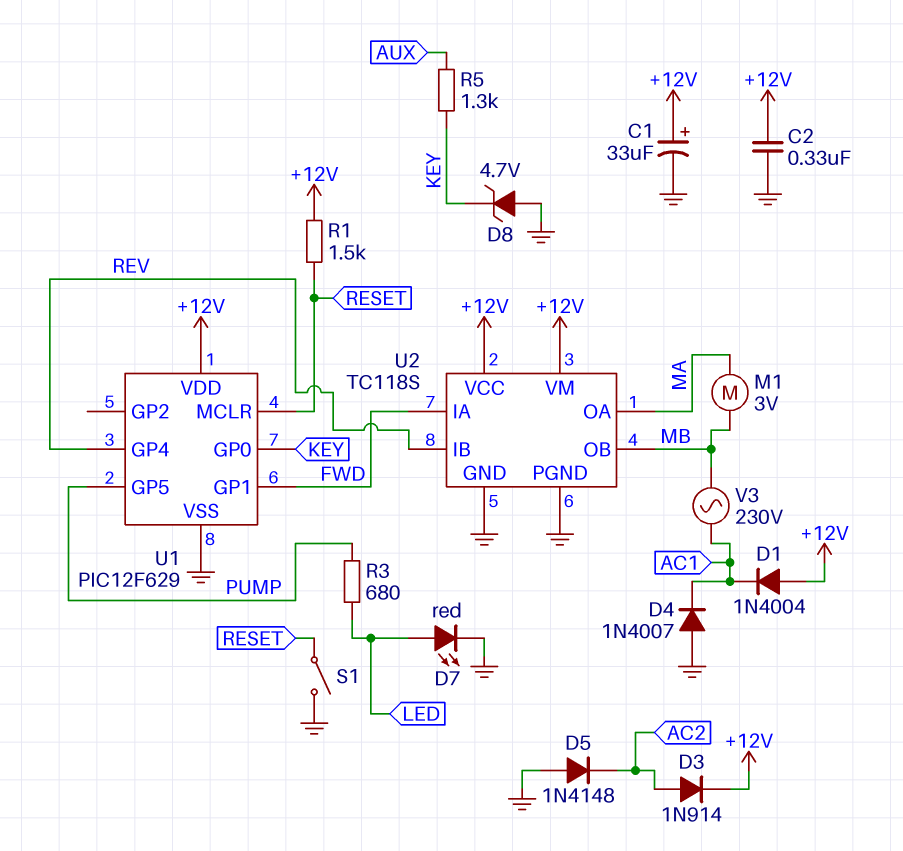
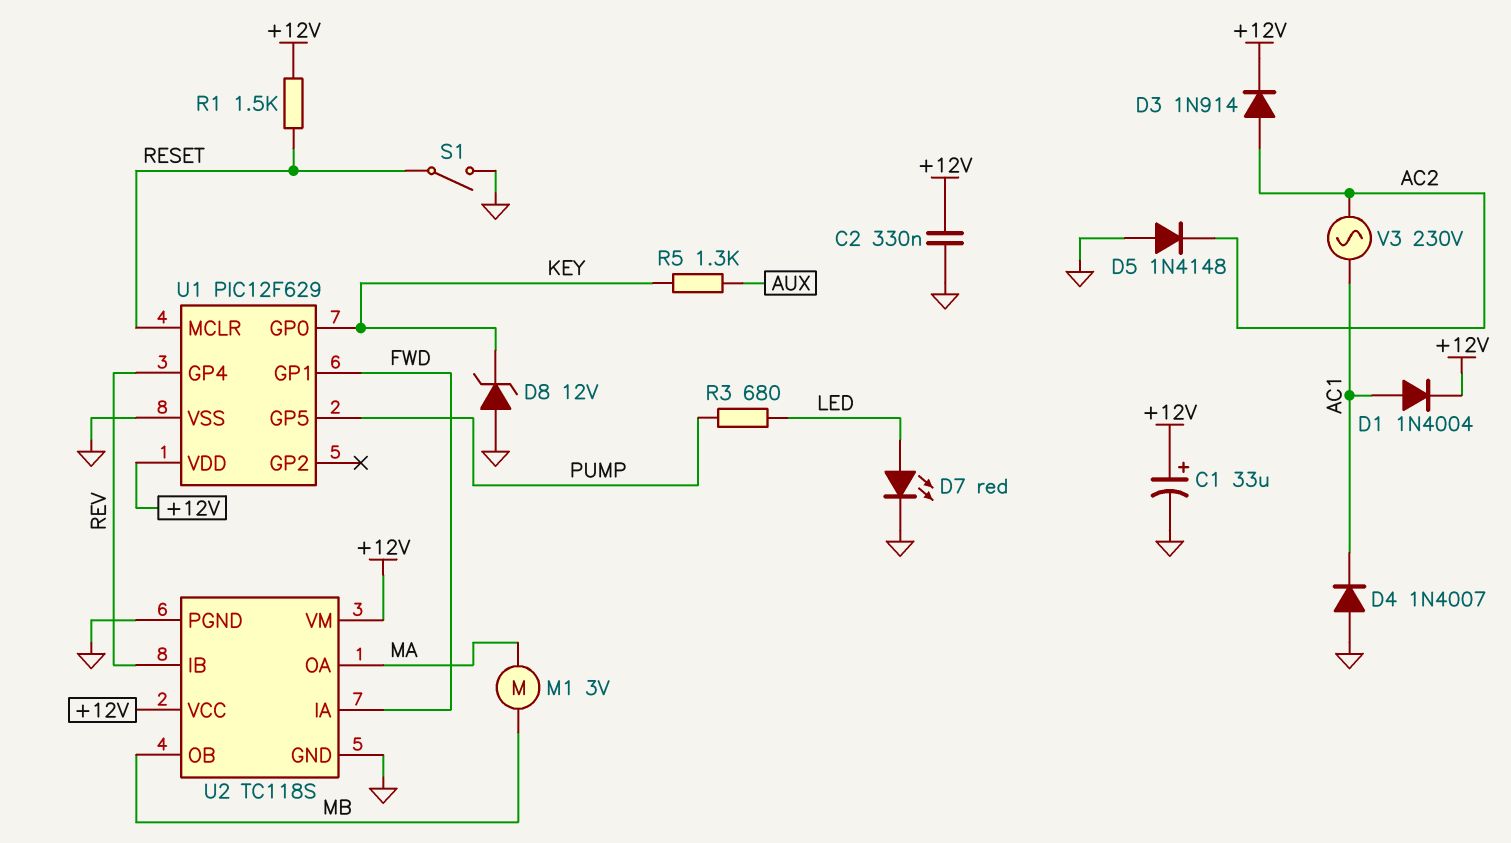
D1: diode 1N4004 (A +12V, K AC1) -> diode 1N4004 (A AC1, K +12V)
D8: zener 4.7V (A GND, K KEY) -> zener 12V (A GND, K KEY)
V3: AC 230V (AC1, MB) -> AC 230V (AC1, AC2)

